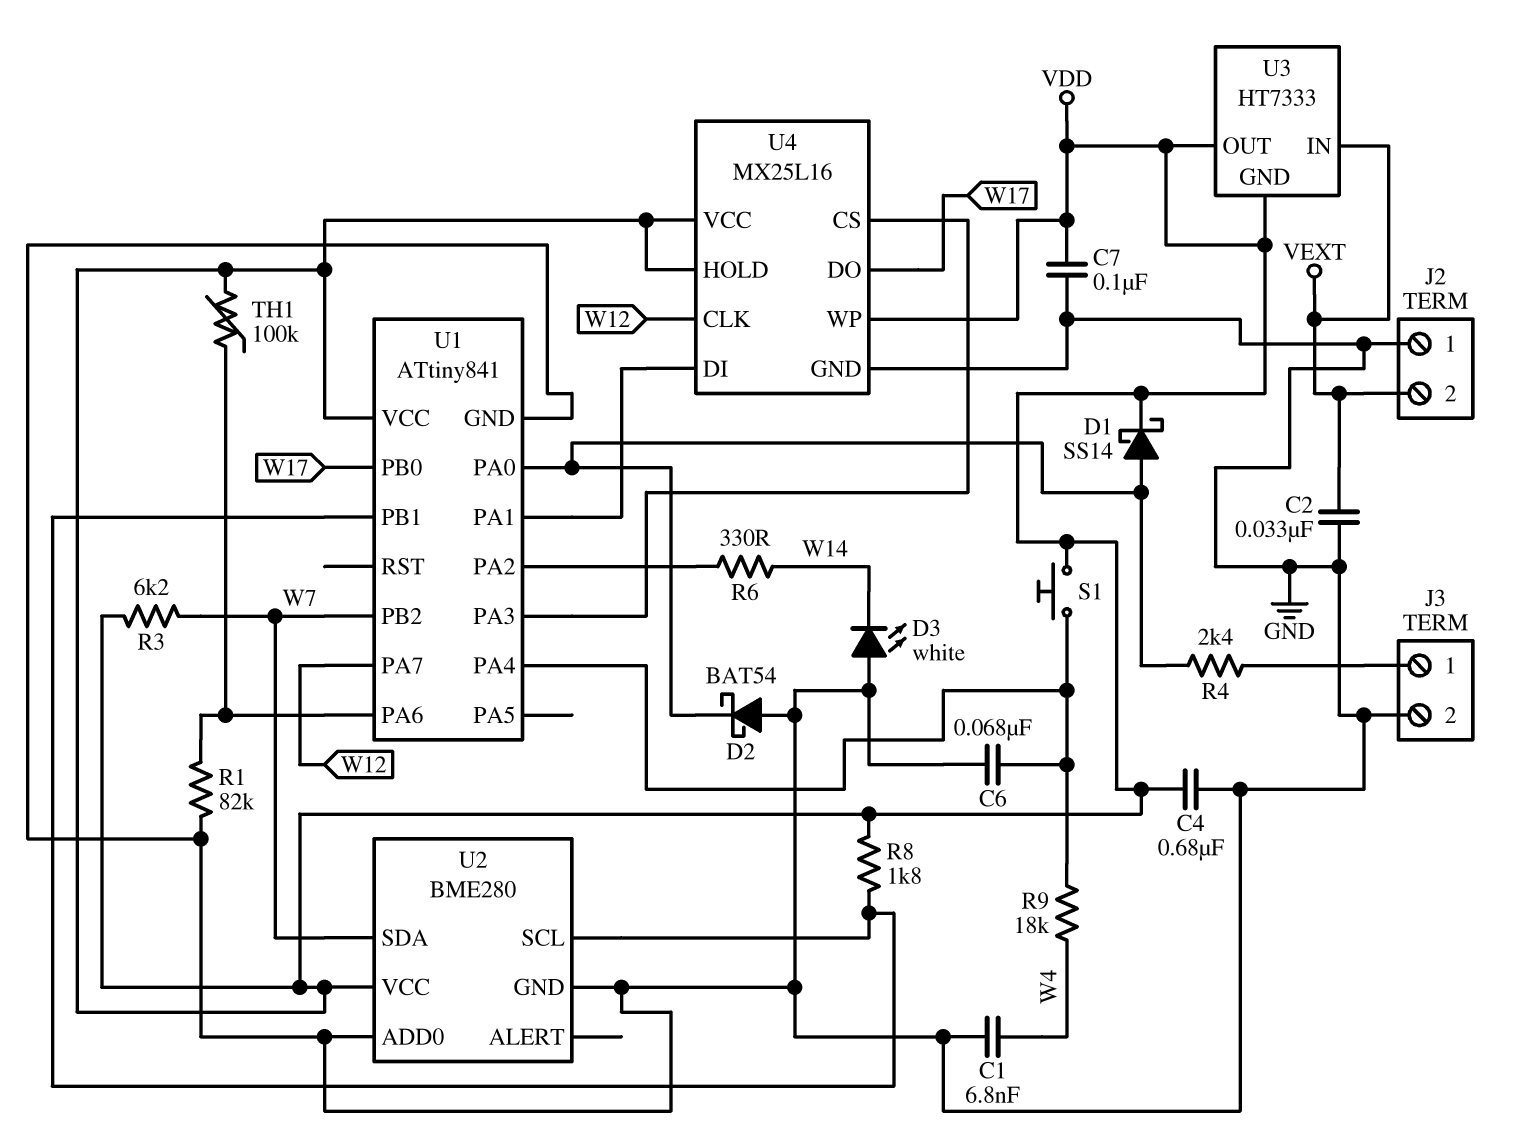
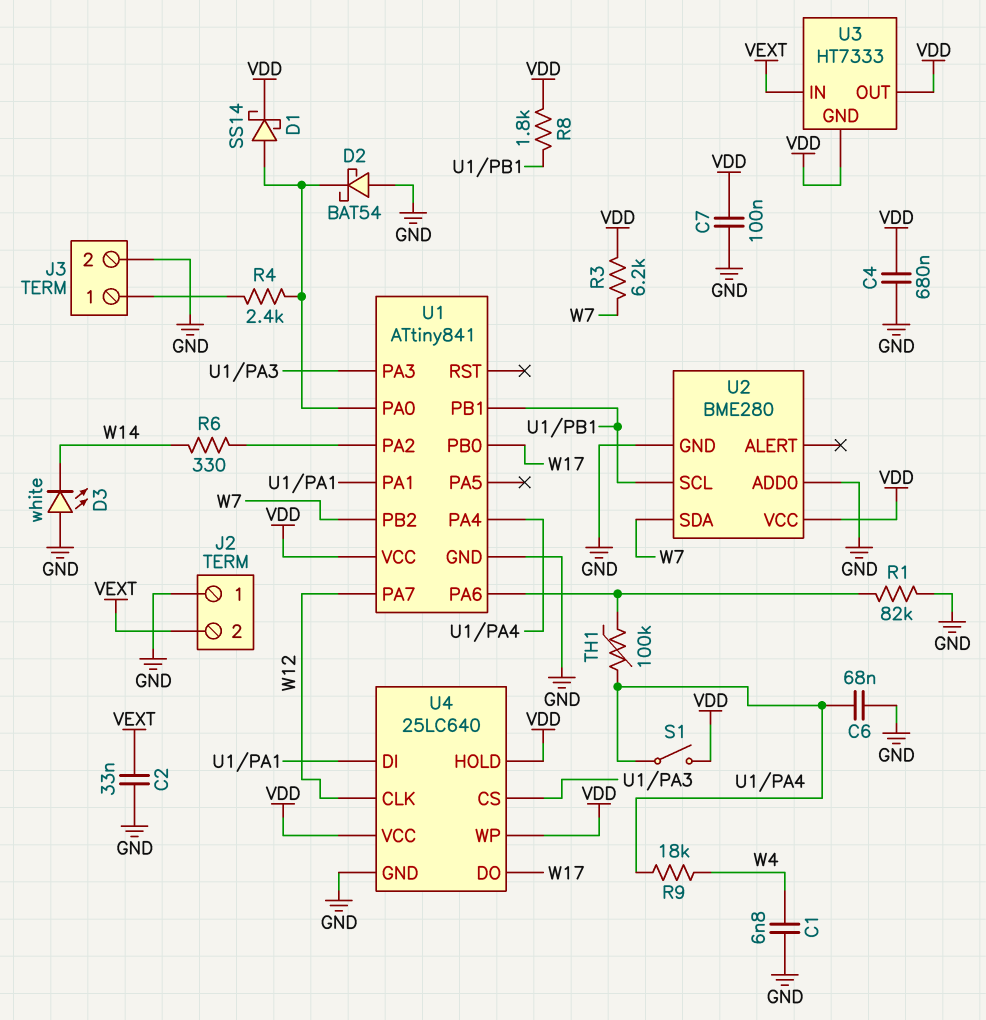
S1: button (U1/PA4, VDD) -> switch (U1/PA4, VDD)
TH1: 100k (U1/PA6, VDD) -> 100k (U1/PA4, U1/PA6)
U4: MX25L16 -> 25LC640

